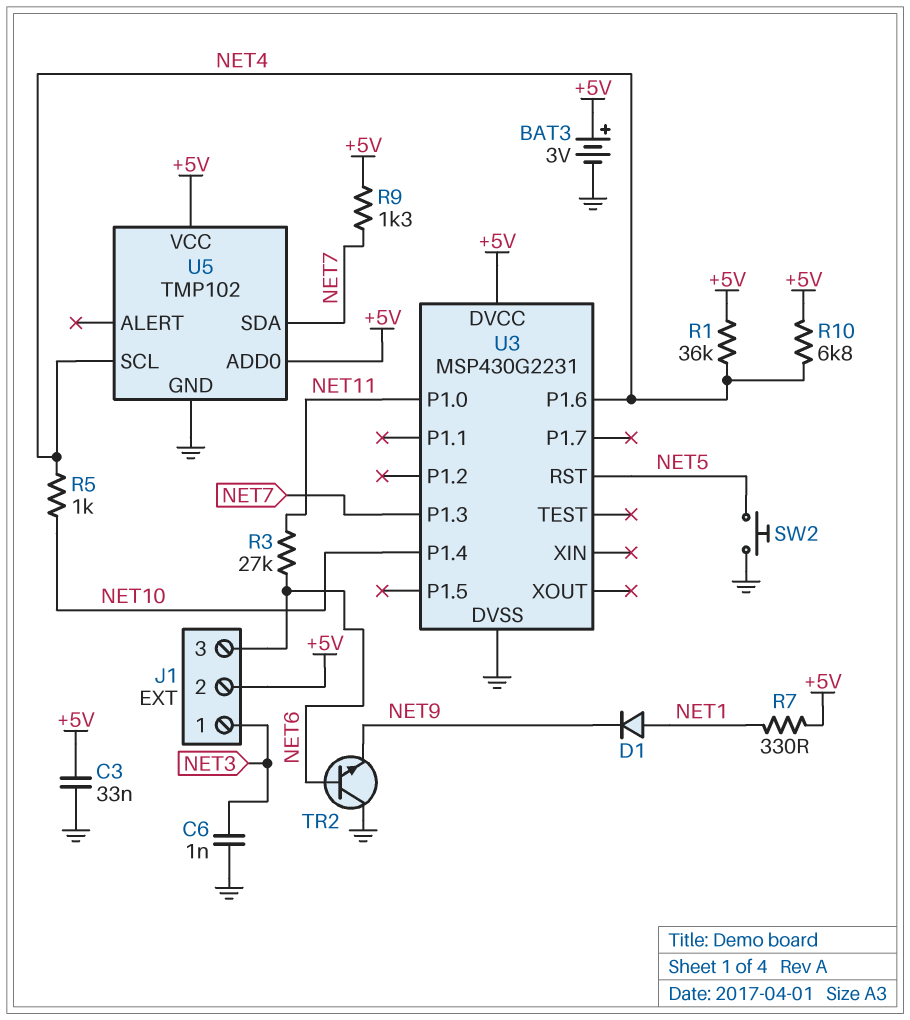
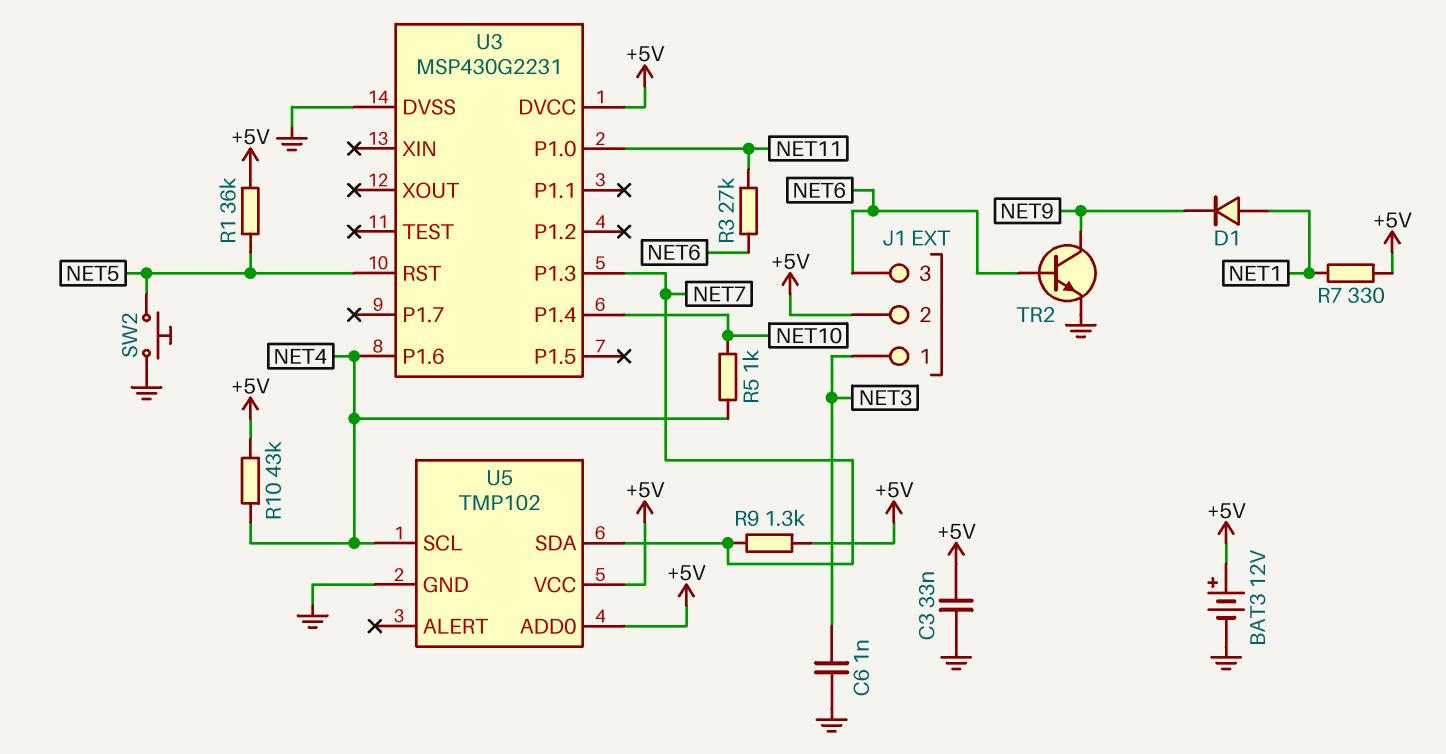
BAT3: 3V (plus +5V, minus GND) -> 12V (plus +5V, minus GND)
R1: 36k (+5V, NET4) -> 36k (+5V, NET5)
R10: 6.8k (+5V, NET4) -> 43k (+5V, NET4)
TR2: NPN (B NET6, C GND, E NET9) -> NPN (B NET6, C NET9, E GND)

